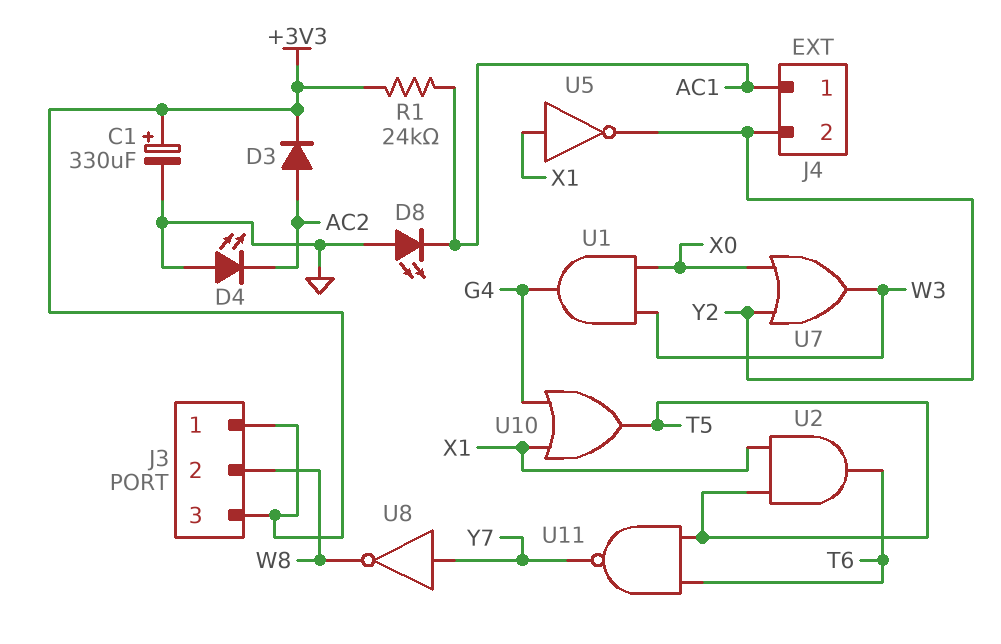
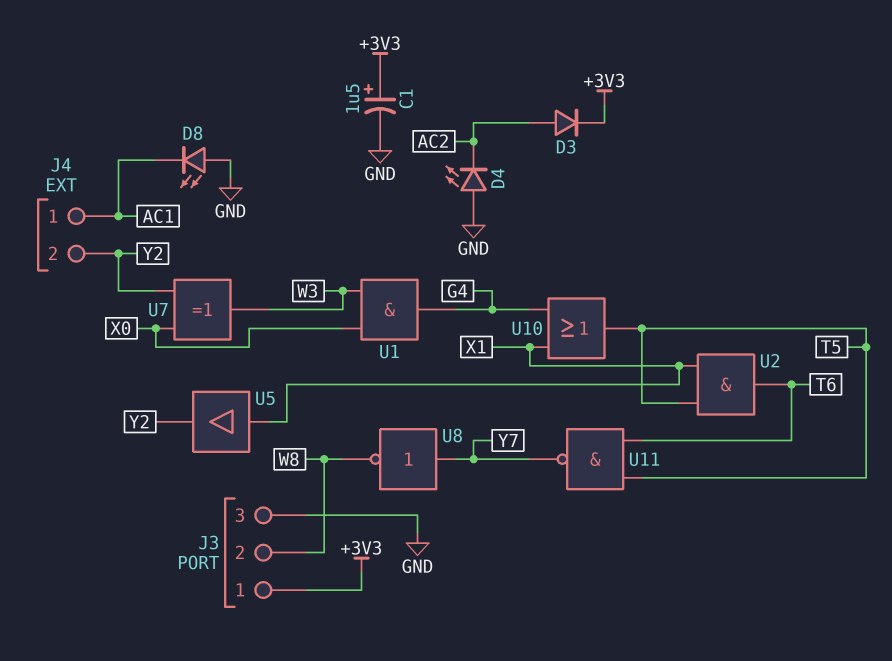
C1: 330uF (plus +3V3, minus GND) -> 1.5uF (plus +3V3, minus GND)
J3 pin 3: +3V3 -> GND
R1: 24k (+3V3, AC1) -> none
U5: NOT (in X1, out Y2) -> buffer (in X1, out Y2)
U7: OR (in X0, in Y2, out W3) -> XOR (in X0, in Y2, out W3)

